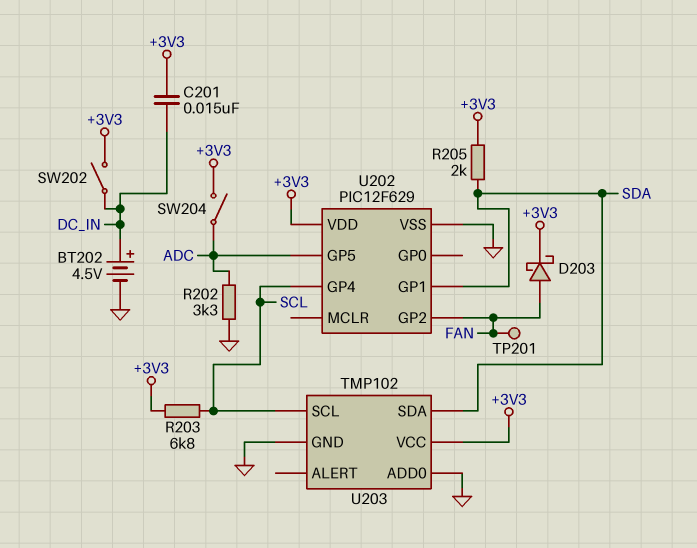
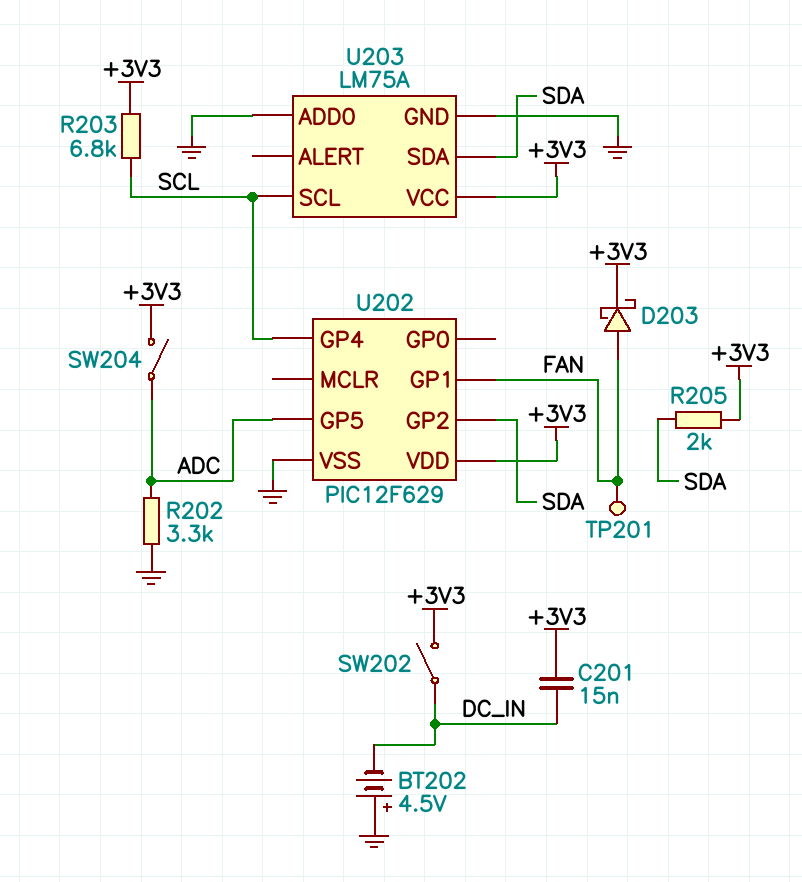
BT202: 4.5V (plus DC_IN, minus GND) -> 4.5V (plus GND, minus DC_IN)
U202 pin GP1: SDA -> FAN
U202 pin GP2: FAN -> SDA
U203: TMP102 -> LM75A

